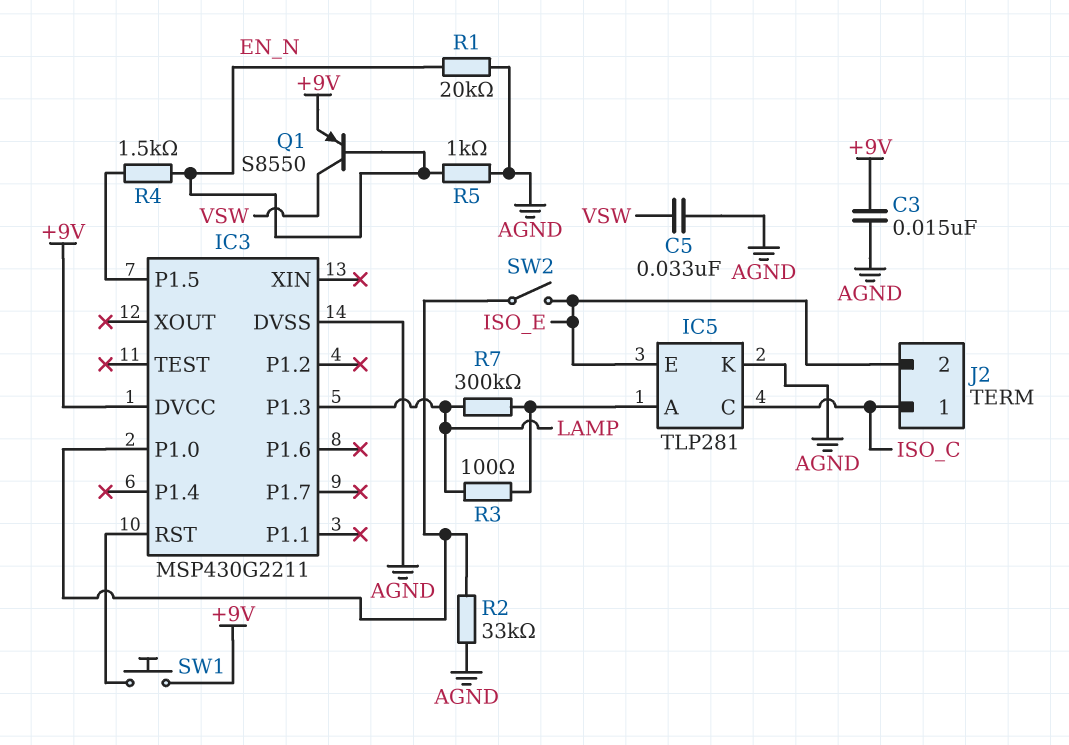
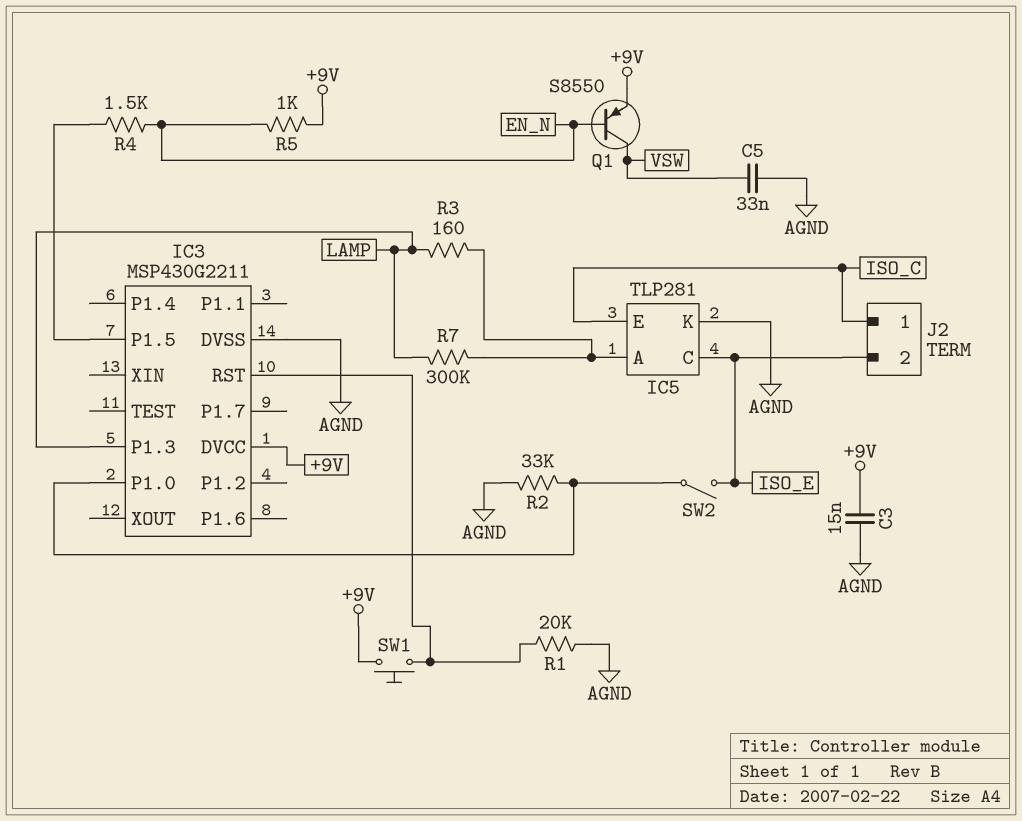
IC5 pin C: ISO_C -> ISO_E
IC5 pin E: ISO_E -> ISO_C
R1: 20k (AGND, EN_N) -> 20k (AGND, IC3/RST)
R3: 100 (IC5/A, LAMP) -> 160 (IC5/A, LAMP)
R5: 1k (AGND, EN_N) -> 1k (+9V, EN_N)

